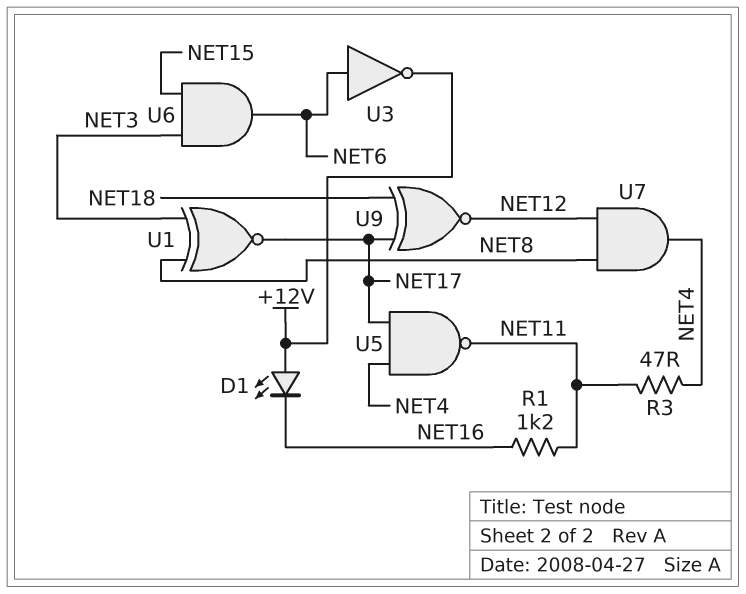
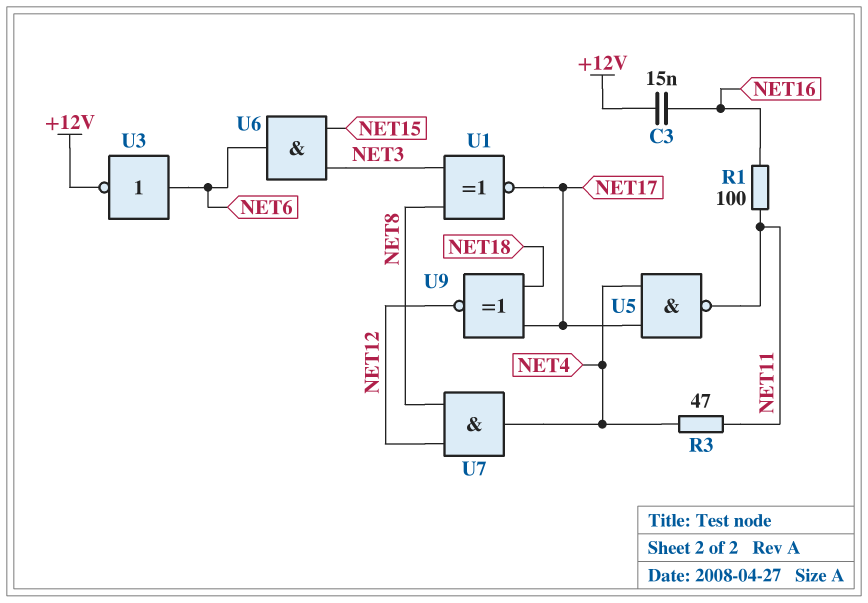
C3: none -> 15nF (+12V, NET16)
D1: LED (A +12V, K NET16) -> none
R1: 1.2k (NET11, NET16) -> 100 (NET11, NET16)

